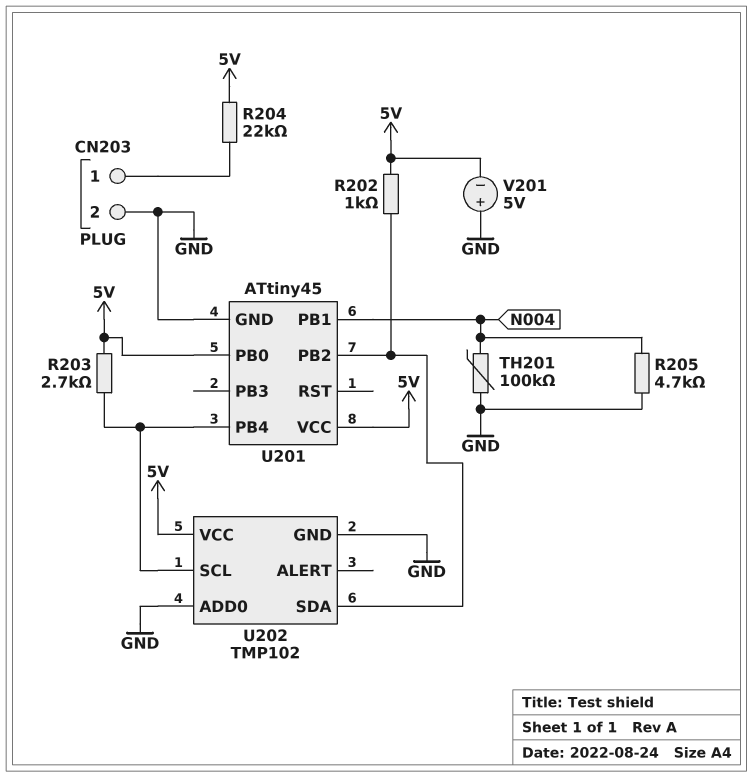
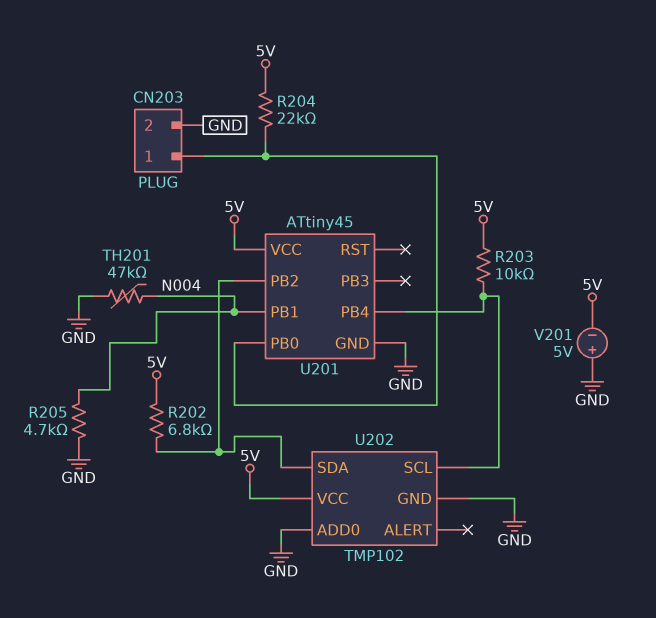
R202: 1k (5V, U201/PB2) -> 6.8k (5V, U201/PB2)
R203: 2.7k (5V, U201/PB4) -> 10k (5V, U201/PB4)
TH201: 100k (GND, N004) -> 47k (GND, N004)
U201 pin PB0: 5V -> CN203/1

